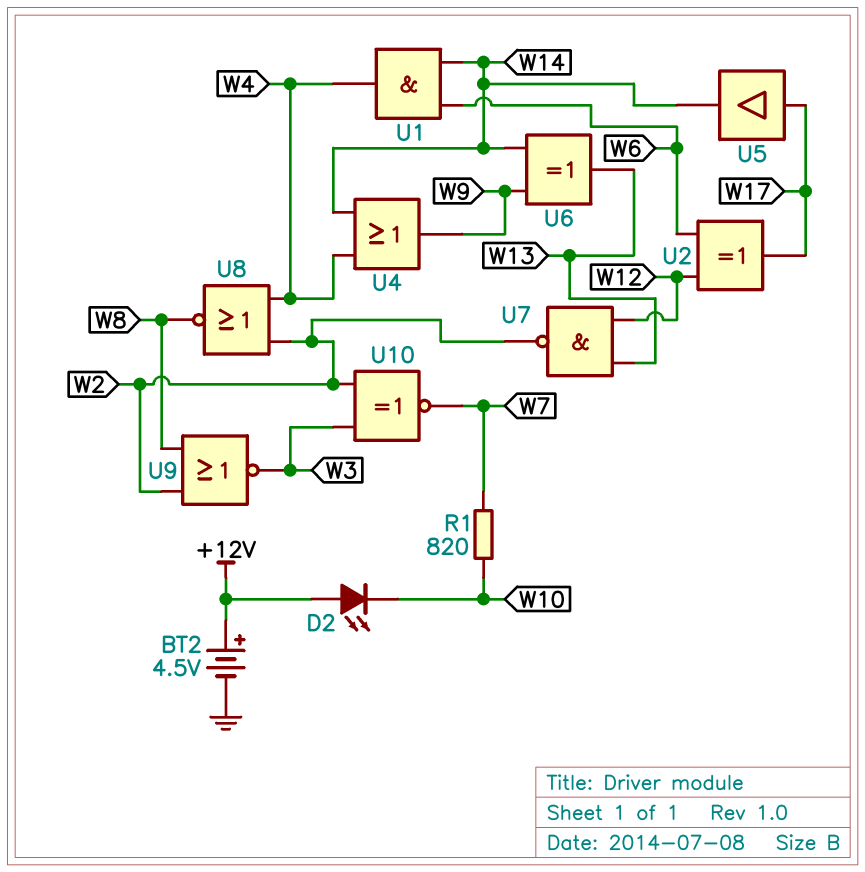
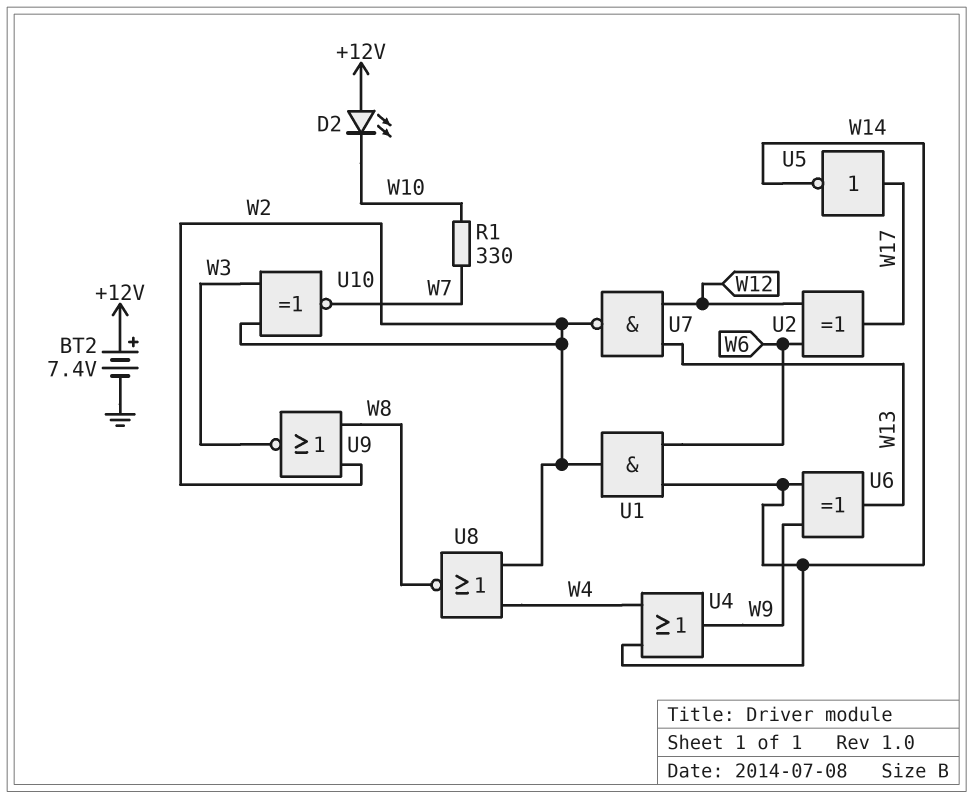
BT2: 4.5V (plus +12V, minus GND) -> 7.4V (plus +12V, minus GND)
R1: 820 (W7, W10) -> 330 (W7, W10)
U1: AND (in W6, in W14, out W4) -> AND (in W6, in W14, out W2)
U5: buffer (in W17, out W14) -> NOT (in W17, out W14)

